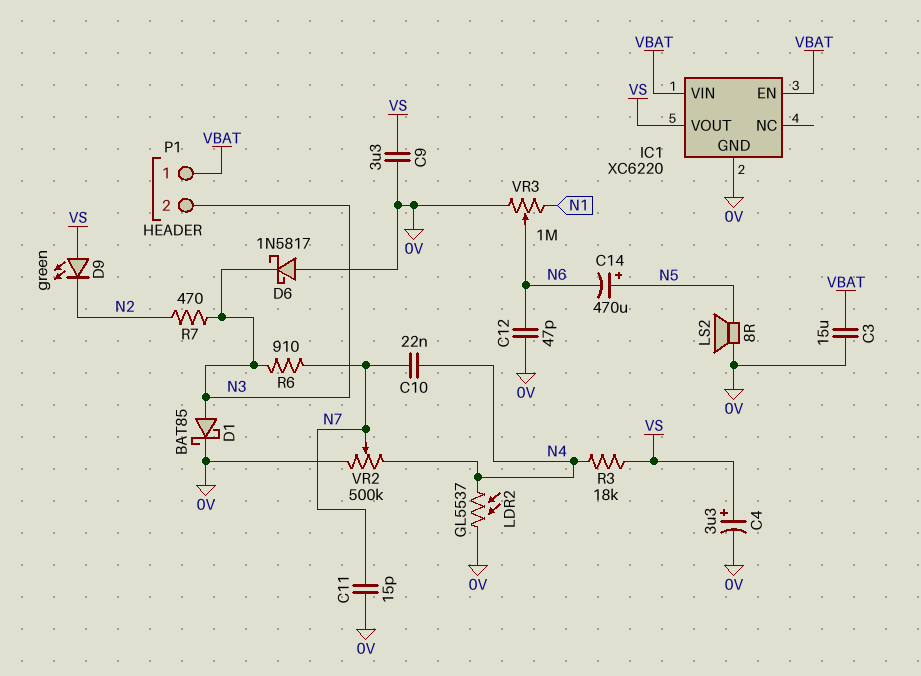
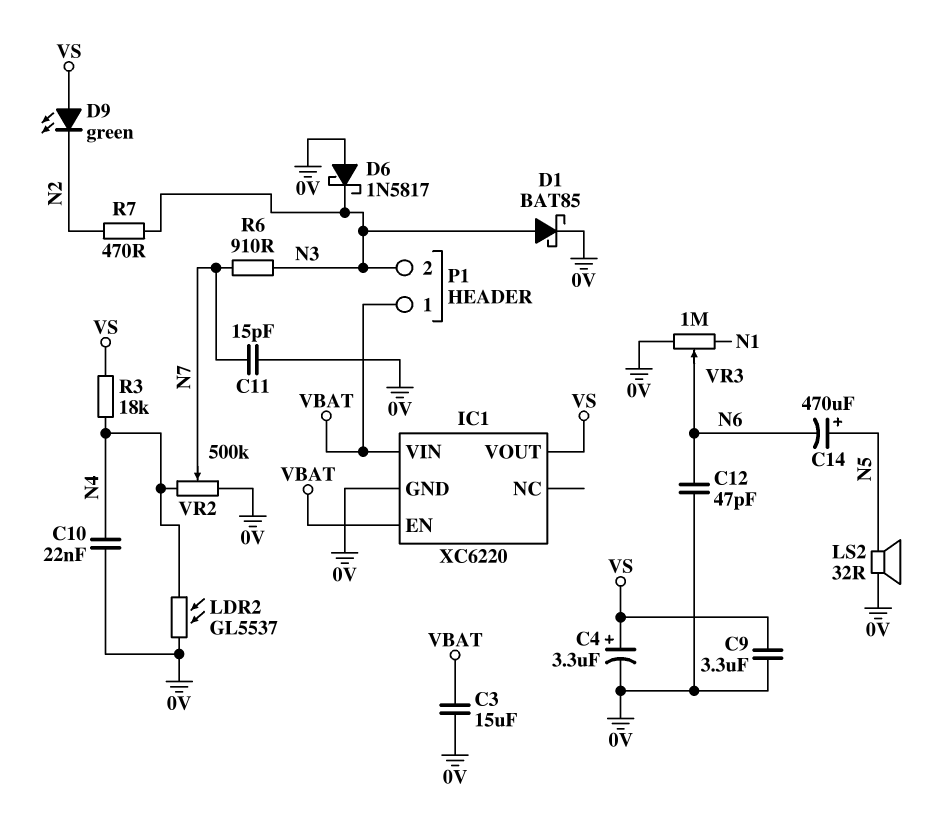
C10: 22nF (N4, N7) -> 22nF (0V, N4)
LS2: speaker 8R (0V, N5) -> speaker 32R (0V, N5)

